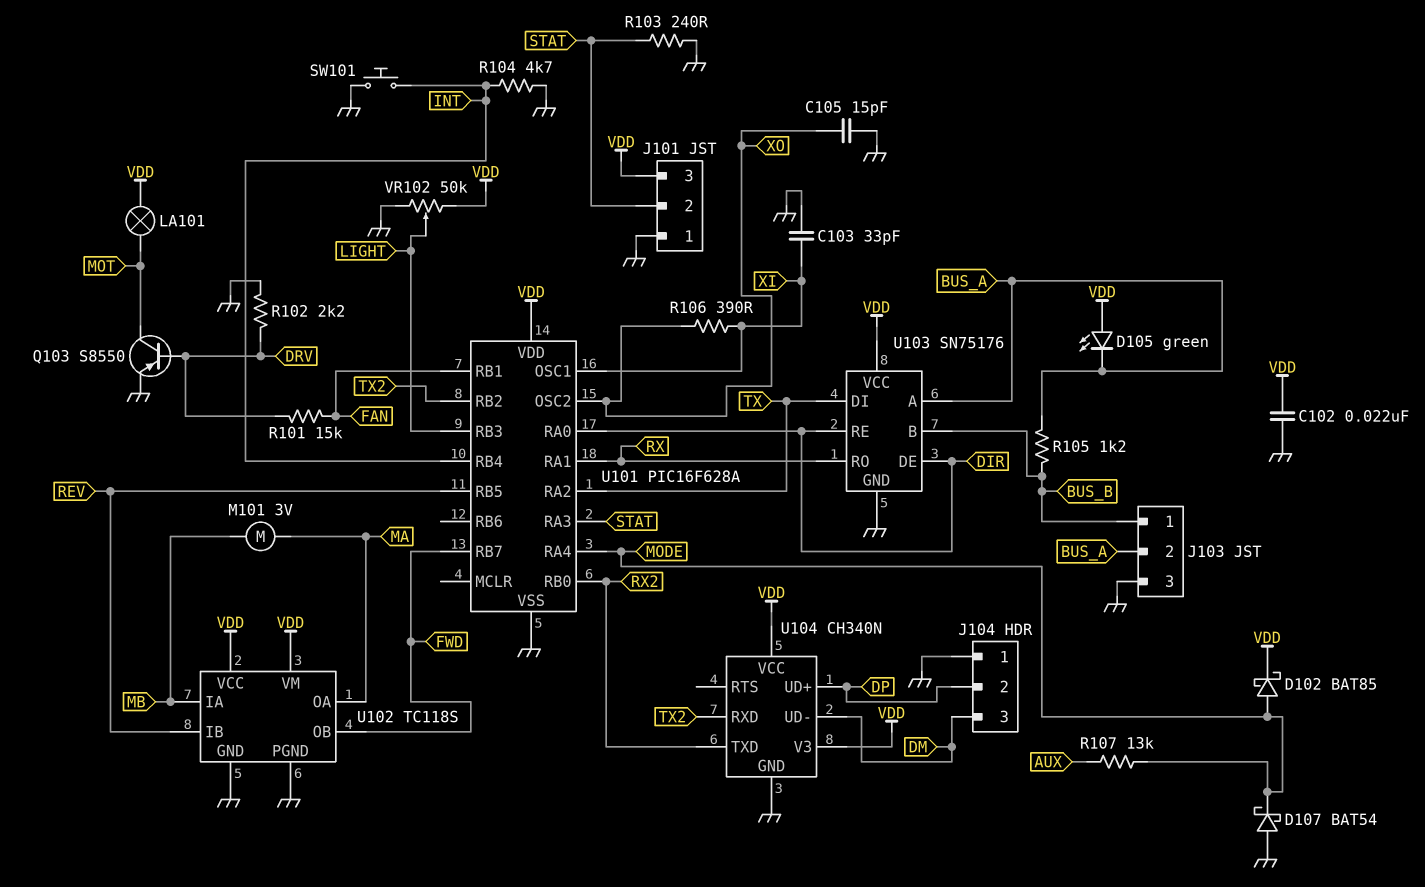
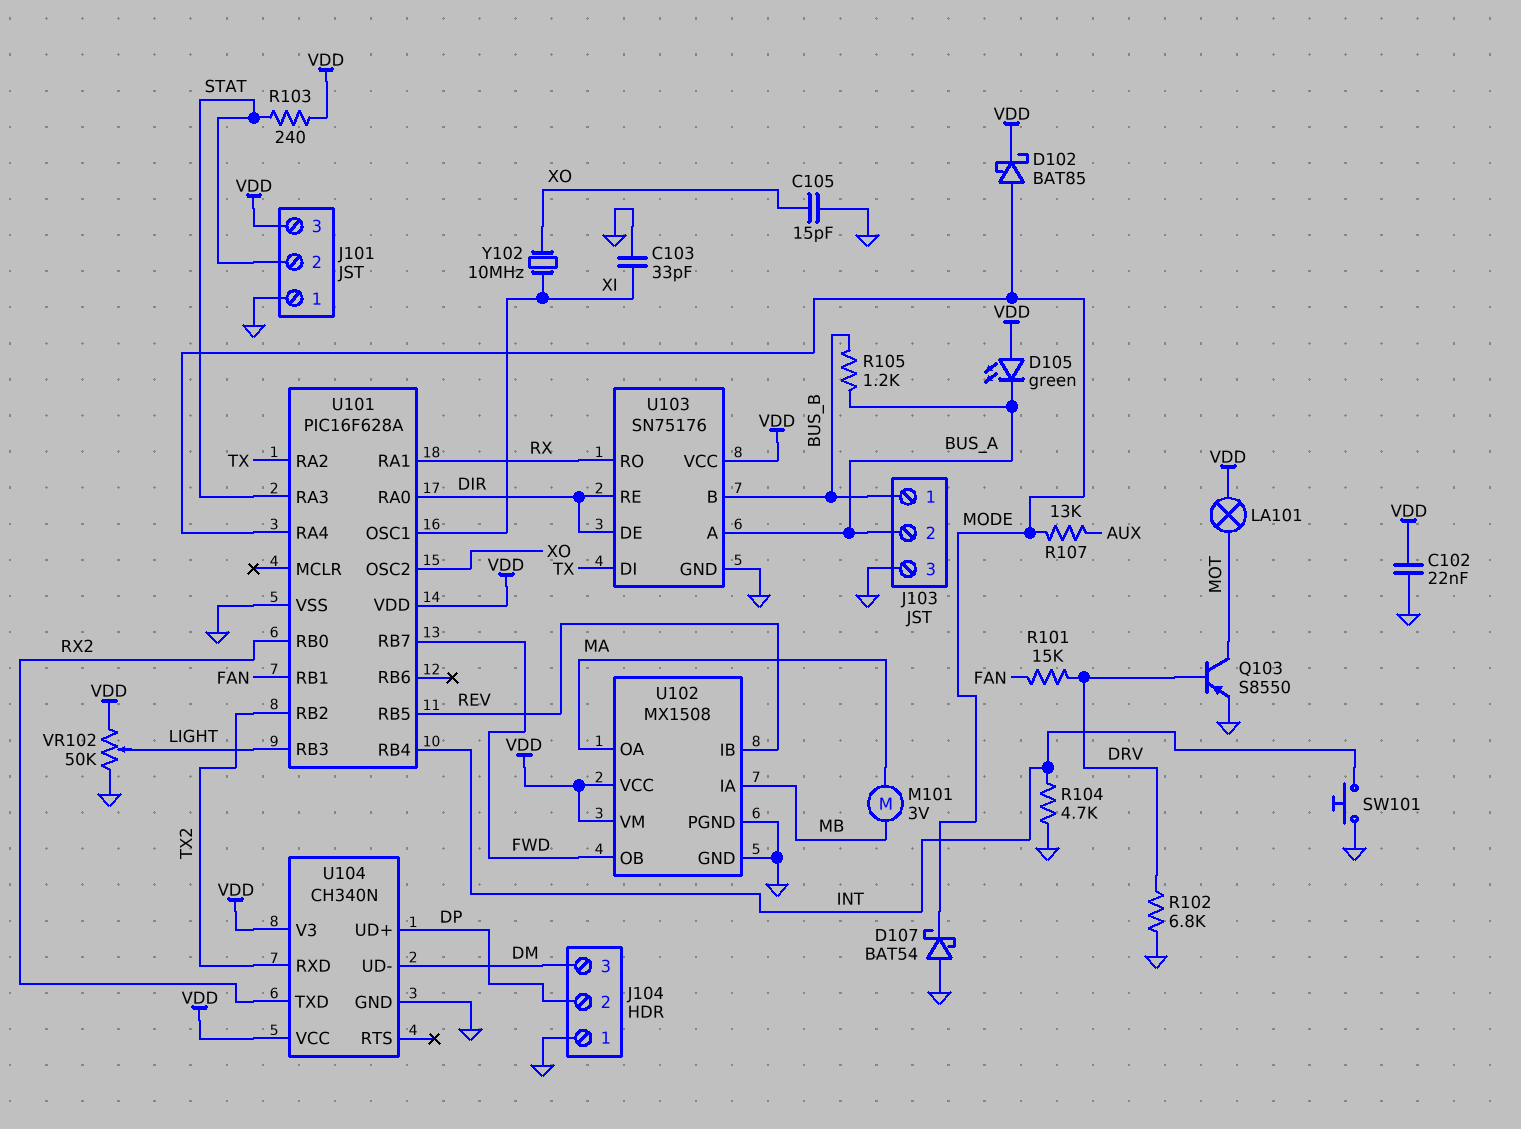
R102: 2.2k (DRV, GND) -> 6.8k (DRV, GND)
R103: 240 (GND, STAT) -> 240 (STAT, VDD)
R106: 390 (XI, XO) -> none
U102: TC118S -> MX1508
Y102: none -> 10MHz (XI, XO)

